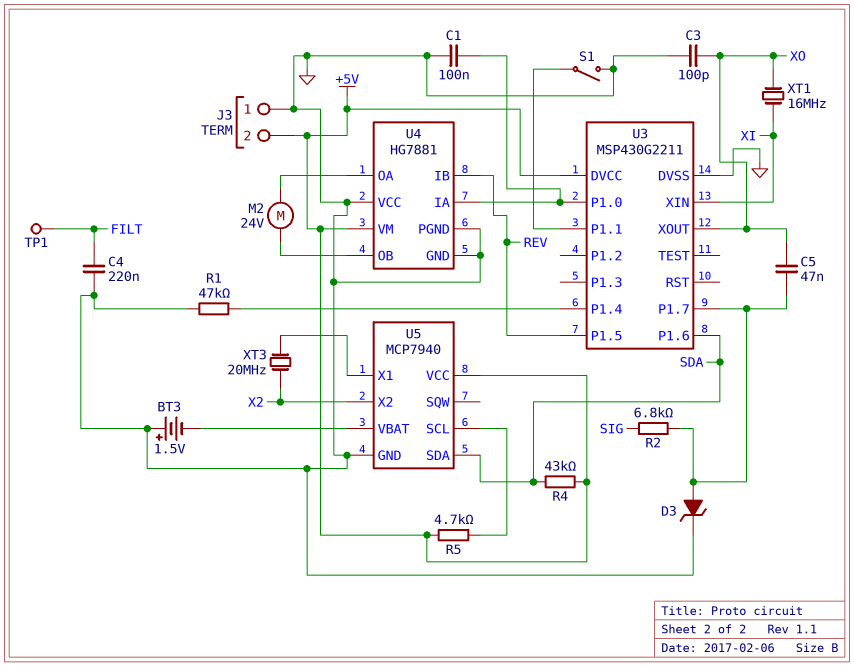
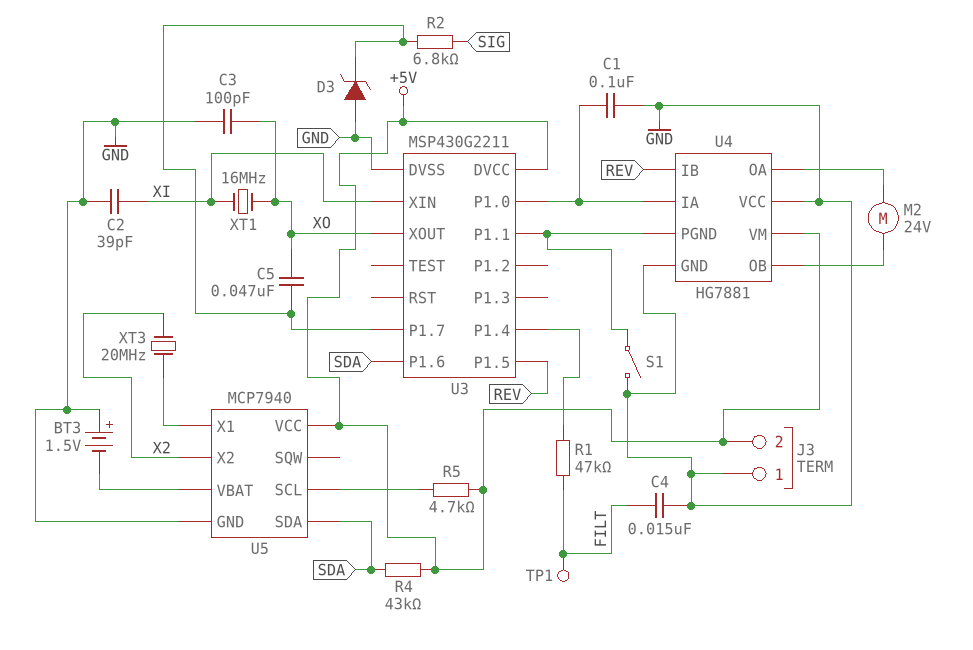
C2: none -> 39pF (GND, XI)
C4: 220nF (FILT, GND) -> 15nF (FILT, GND)
D3: zener (A U3/P1.7, K GND) -> zener (A GND, K U3/P1.7)
R1: 47k (GND, U3/P1.4) -> 47k (FILT, U3/P1.4)
U4 pin PGND: GND -> U3/P1.1

